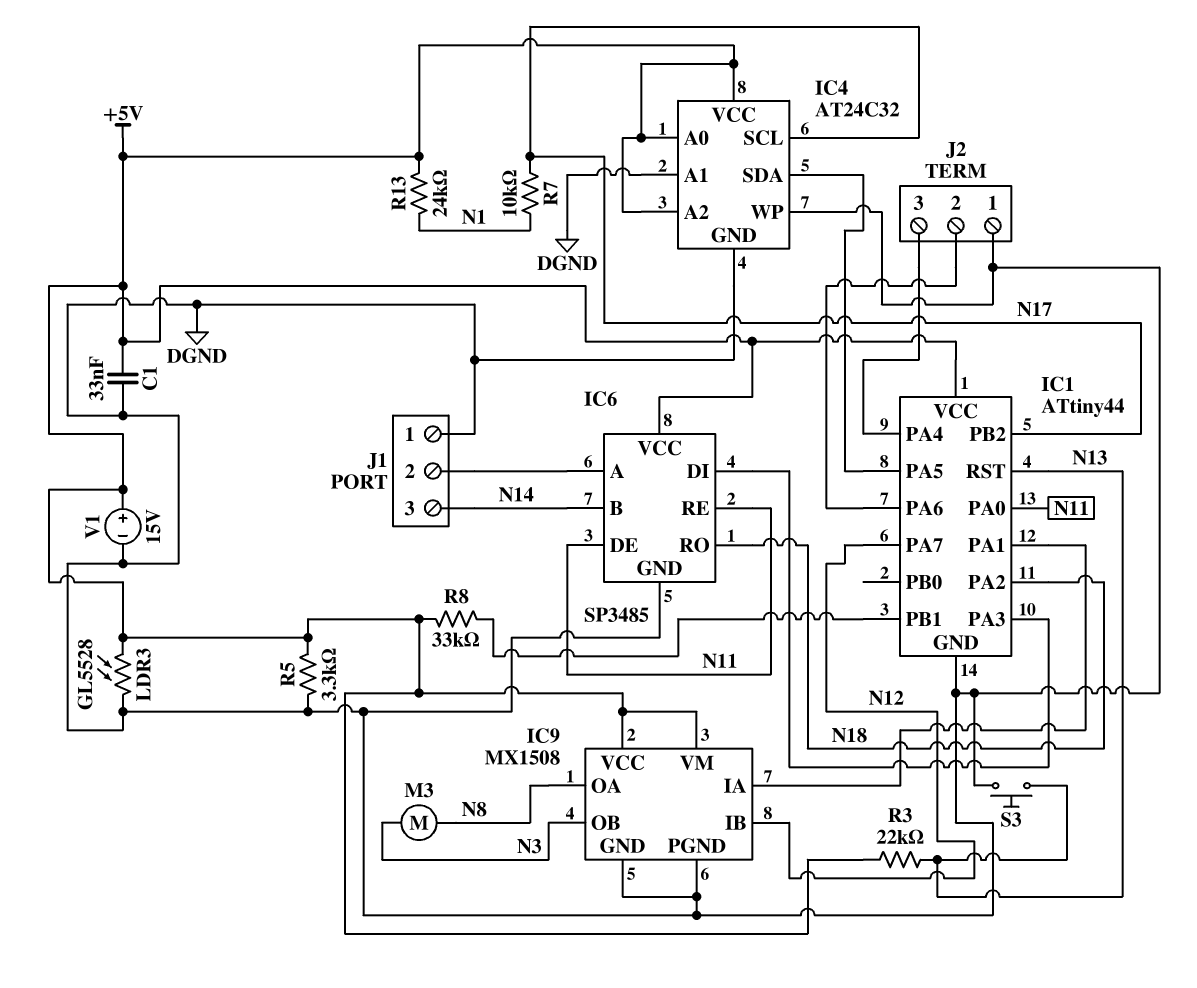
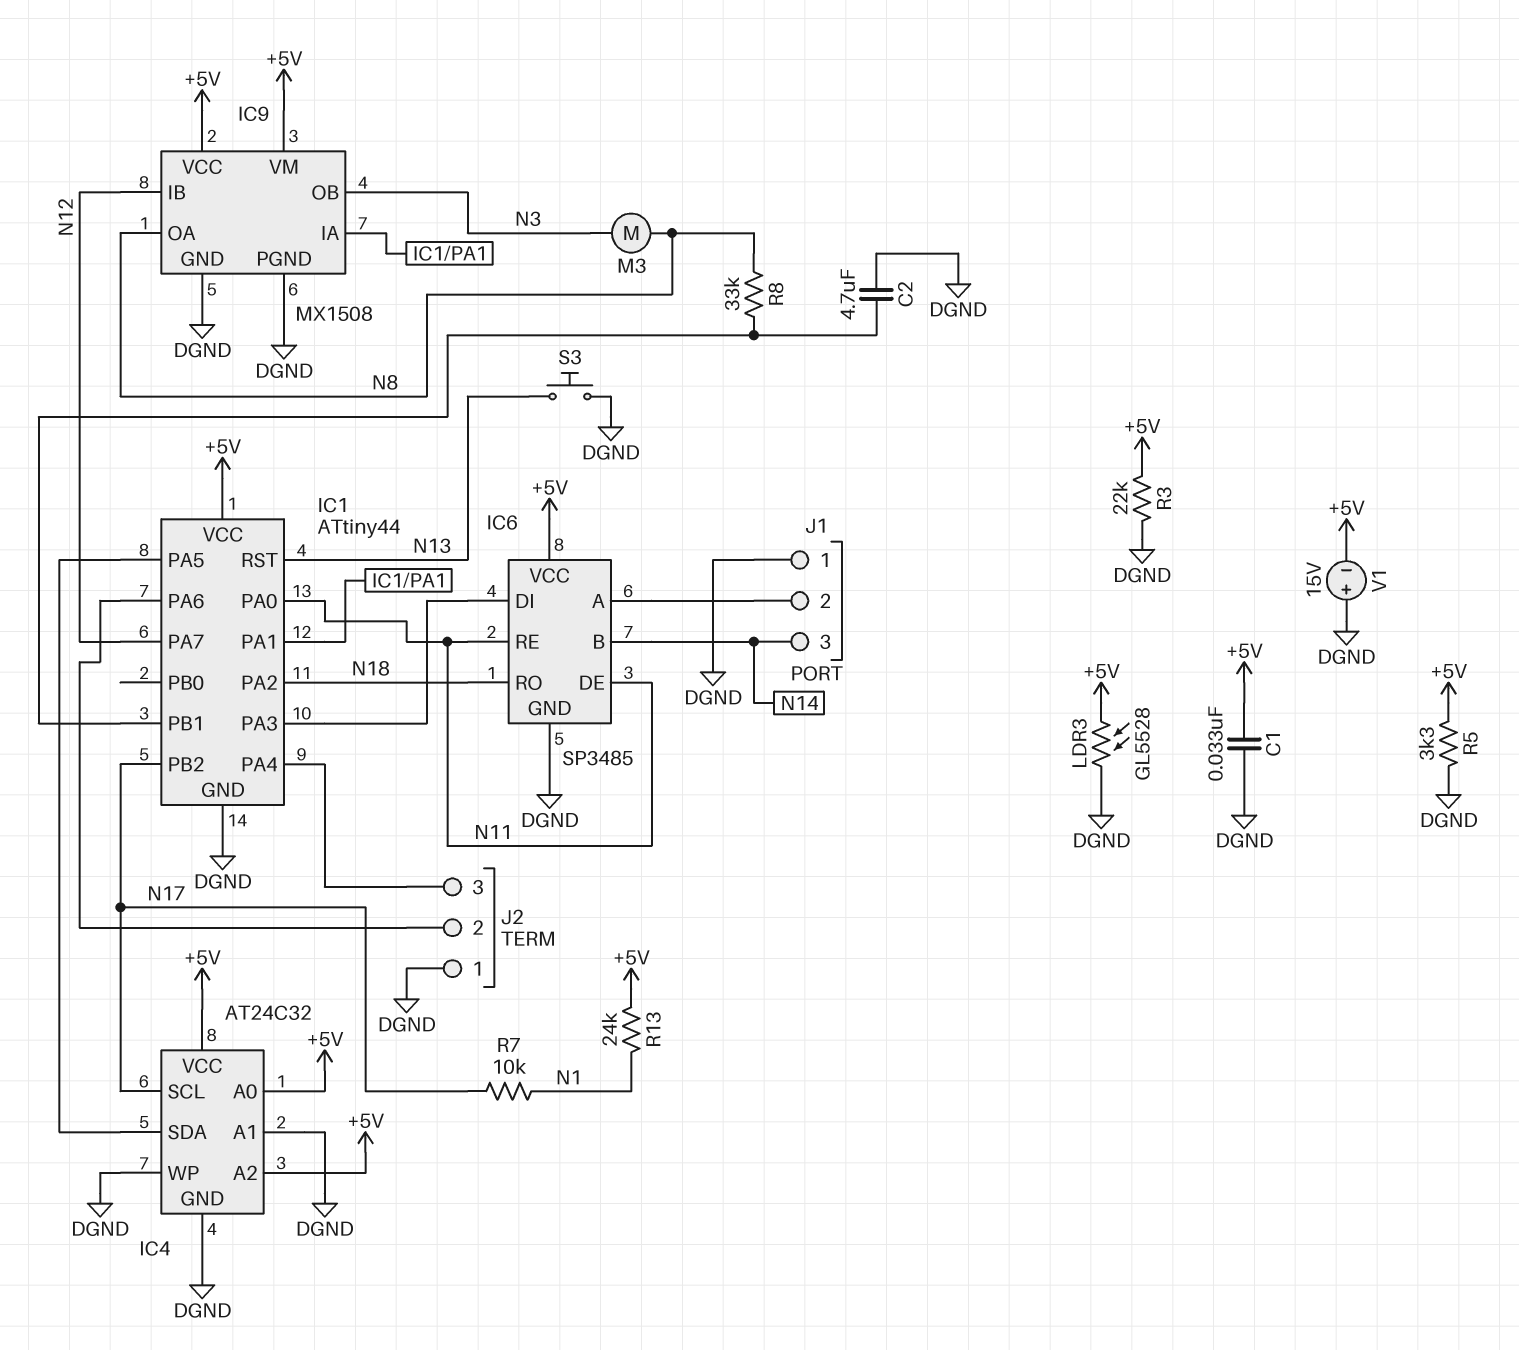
C2: none -> 4.7uF (DGND, IC1/PB1)
R3: 22k (+5V, N13) -> 22k (+5V, DGND)
R8: 33k (+5V, IC1/PB1) -> 33k (IC1/PB1, N8)
V1: 15V (plus +5V, minus DGND) -> 15V (plus DGND, minus +5V)

